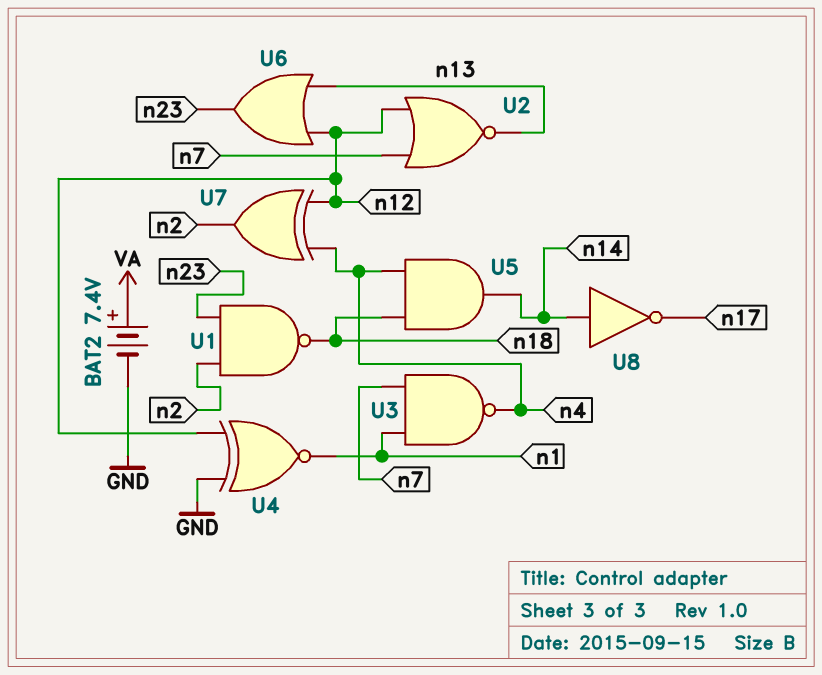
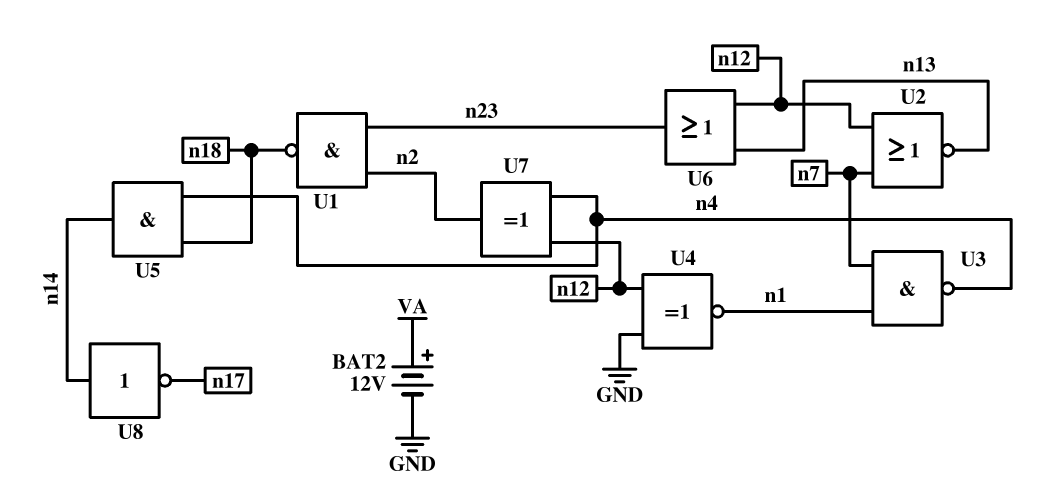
BAT2: 7.4V (plus VA, minus GND) -> 12V (plus VA, minus GND)

